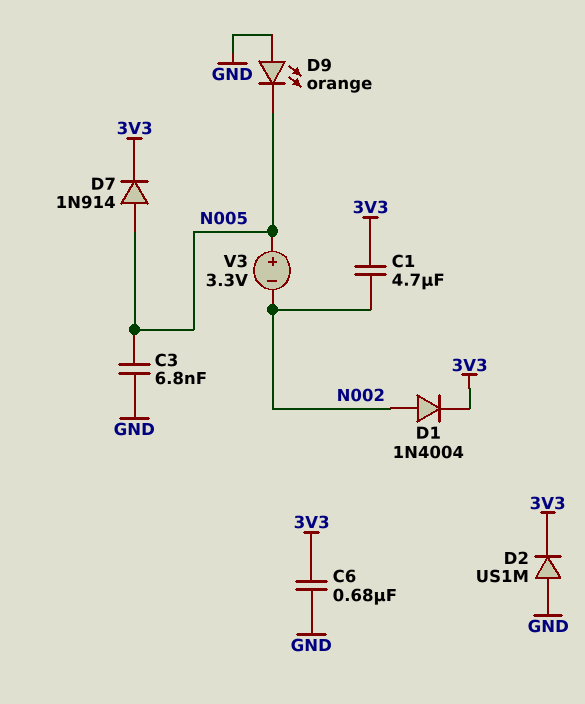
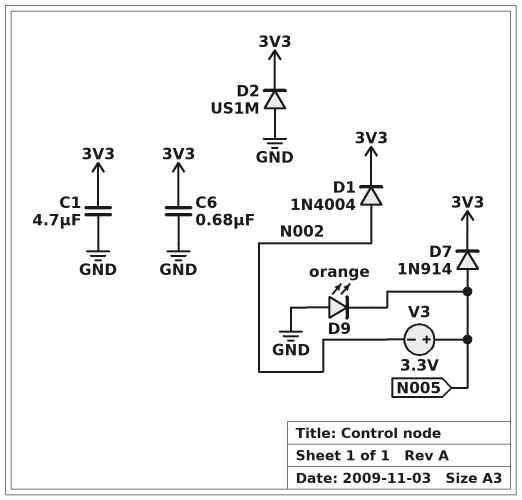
C1: 4.7uF (3V3, N002) -> 4.7uF (3V3, GND)
C3: 6.8nF (GND, N005) -> none

